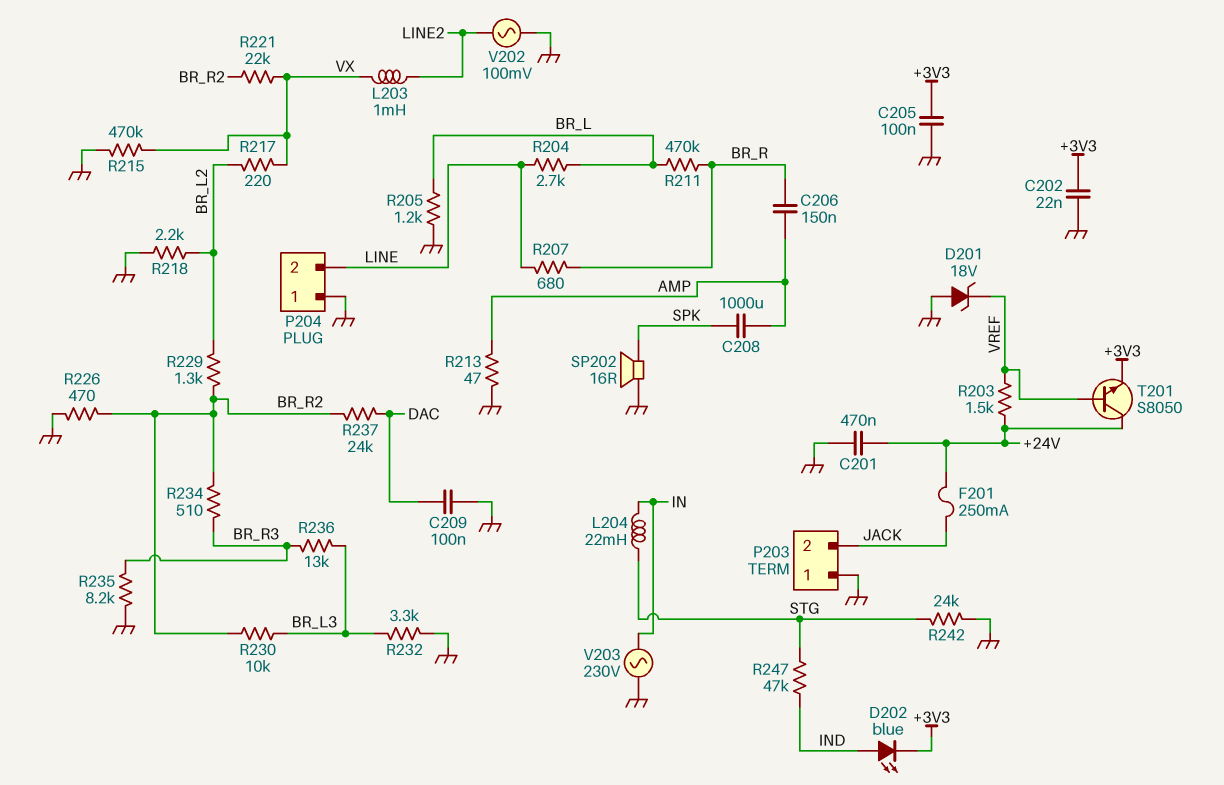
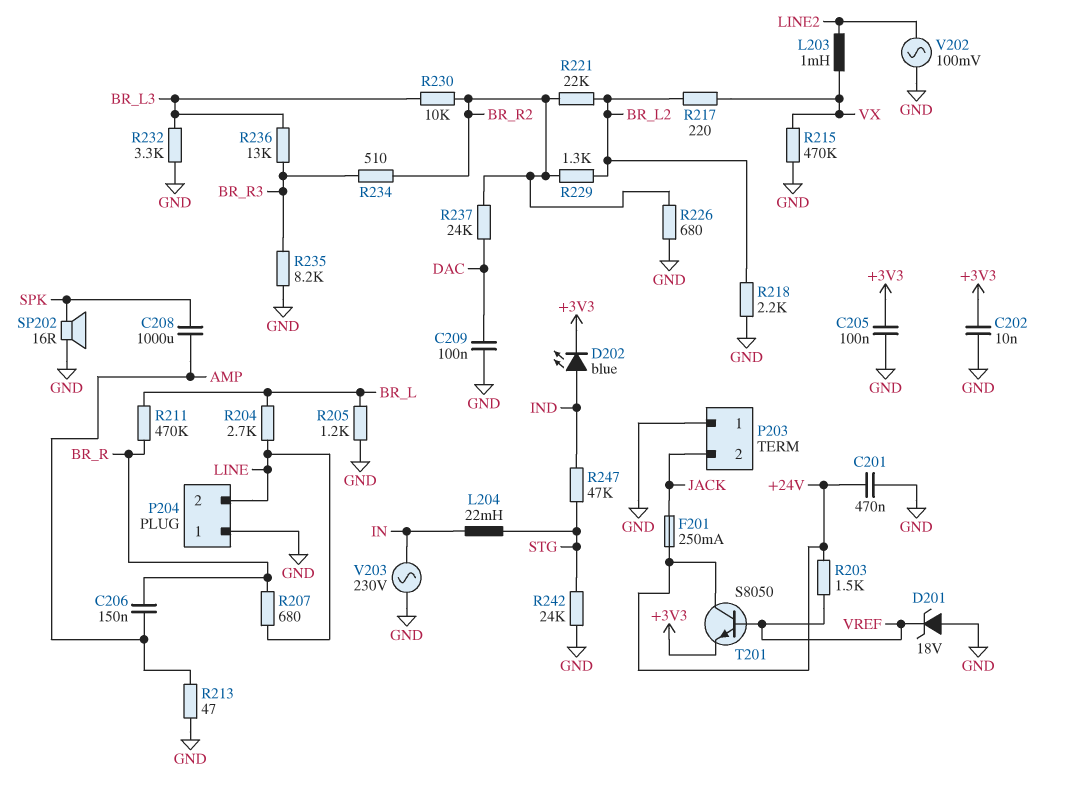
C202: 22nF (+3V3, GND) -> 10nF (+3V3, GND)
R221: 22k (BR_R2, VX) -> 22k (BR_L2, BR_R2)
R226: 470 (BR_R2, GND) -> 680 (BR_R2, GND)

